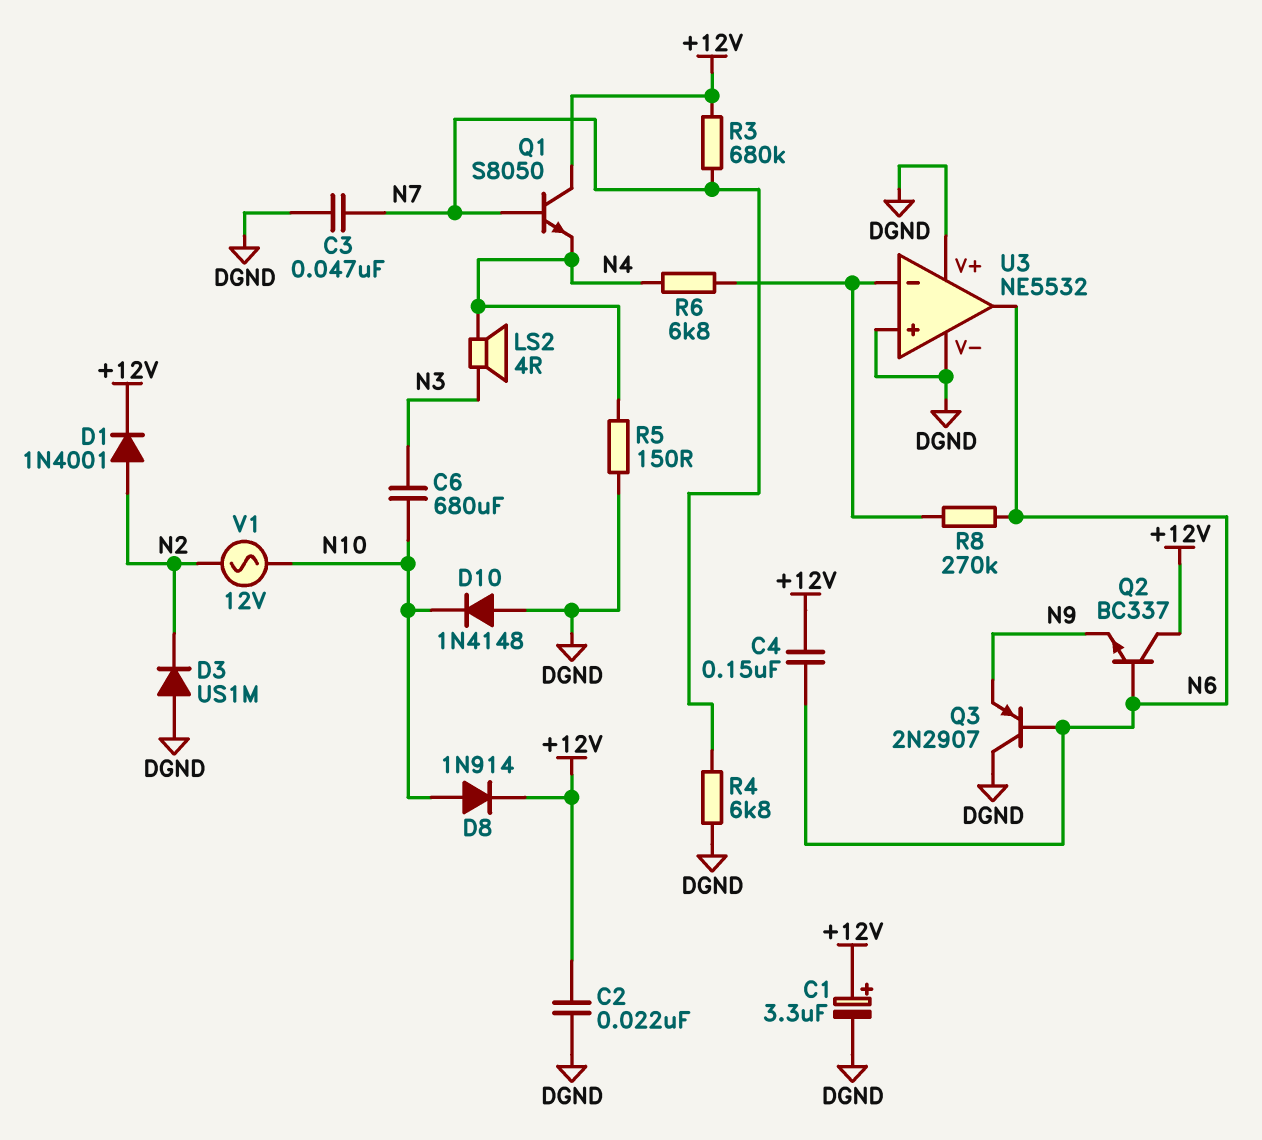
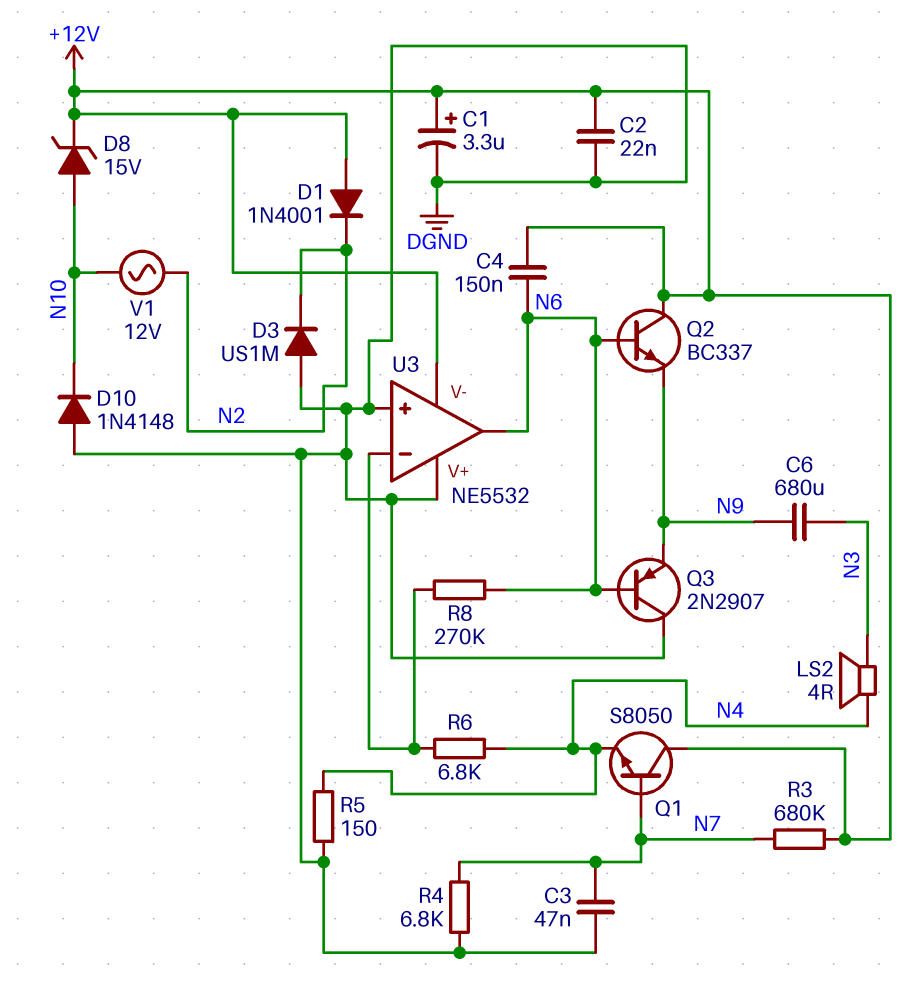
C6: 680uF (N3, N10) -> 680uF (N3, N9)
D1: diode 1N4001 (A N2, K +12V) -> diode 1N4001 (A +12V, K N2)
D8: diode 1N914 (A N10, K +12V) -> zener 15V (A N10, K +12V)
U3 pin V-: DGND -> +12V

